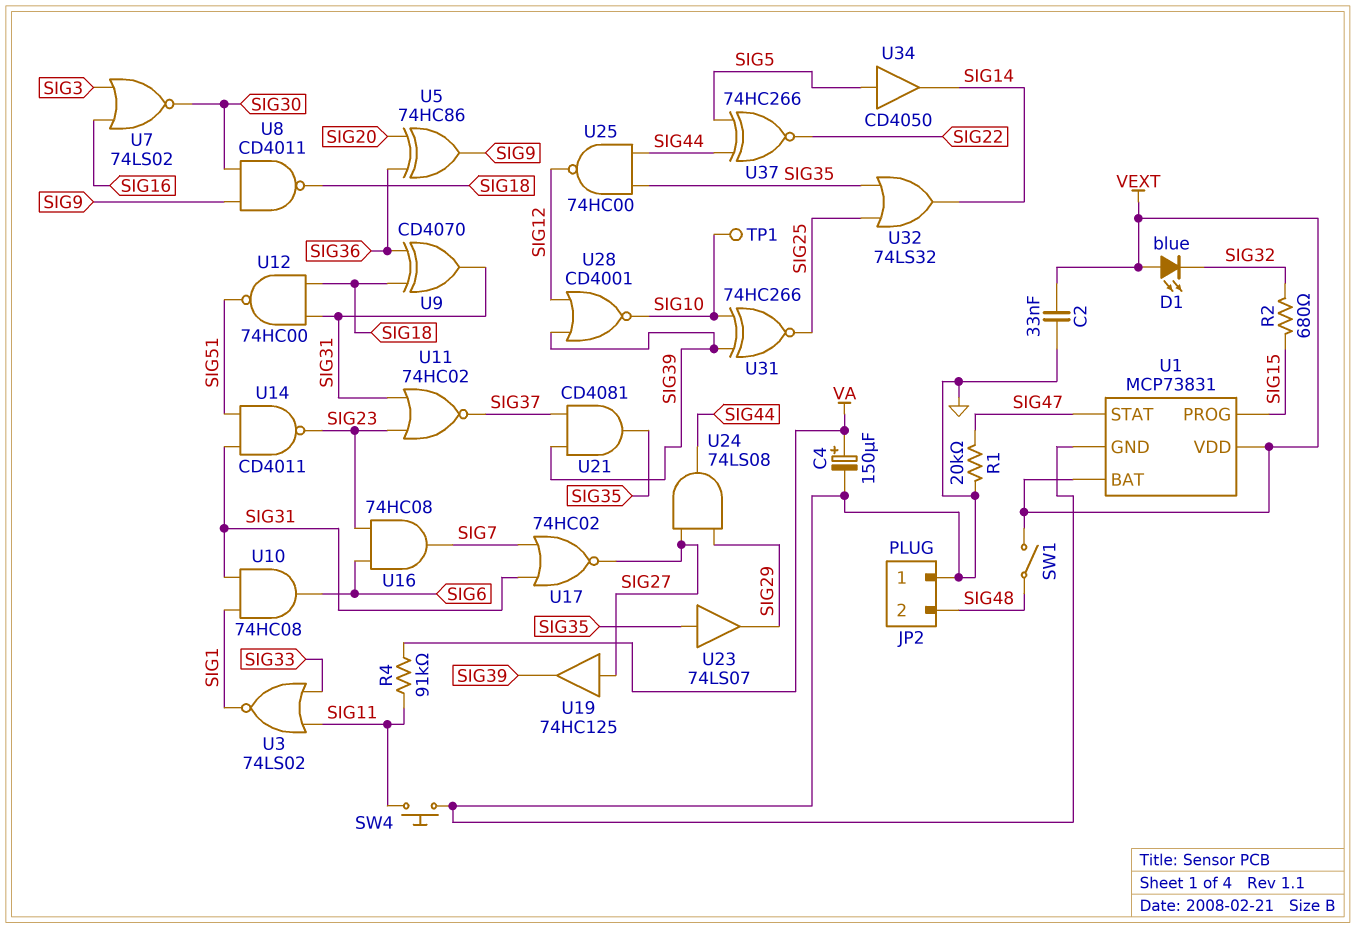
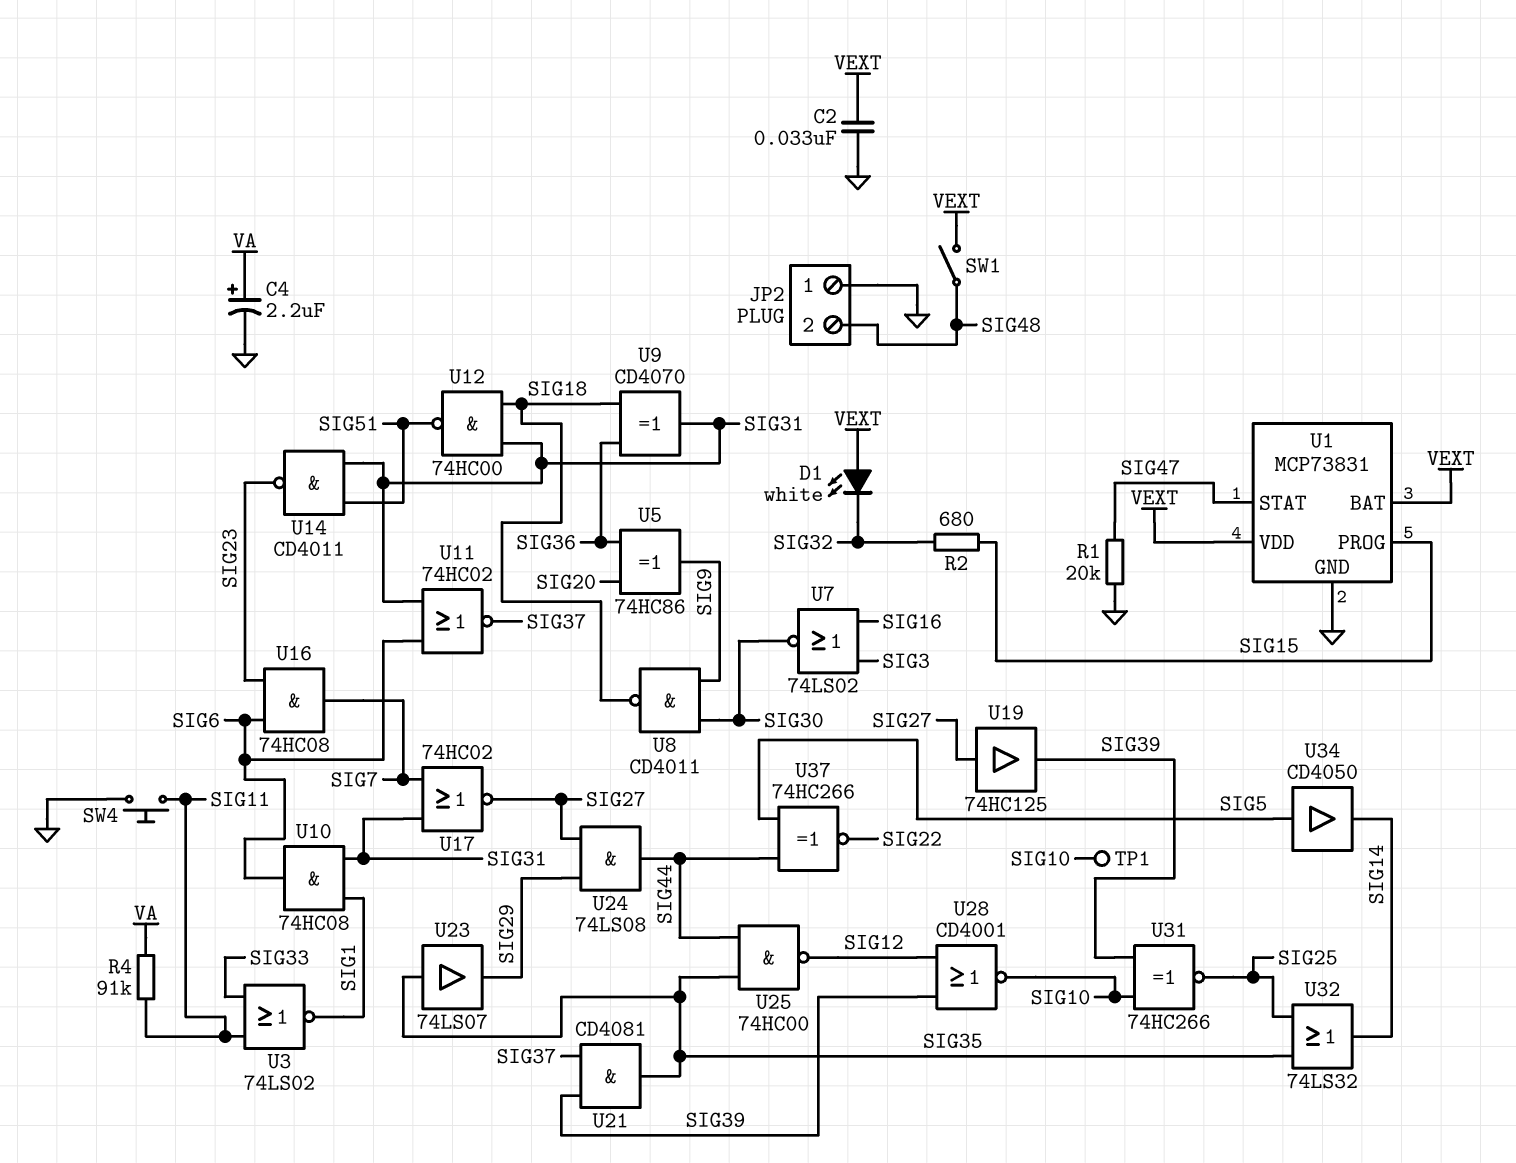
C4: 150uF (plus VA, minus GND) -> 2.2uF (plus VA, minus GND)
D1: LED blue (A VEXT, K SIG32) -> LED white (A VEXT, K SIG32)
U11: NOR 74HC02 (in SIG23, in SIG31, out SIG37) -> NOR 74HC02 (in SIG6, in SIG31, out SIG37)

